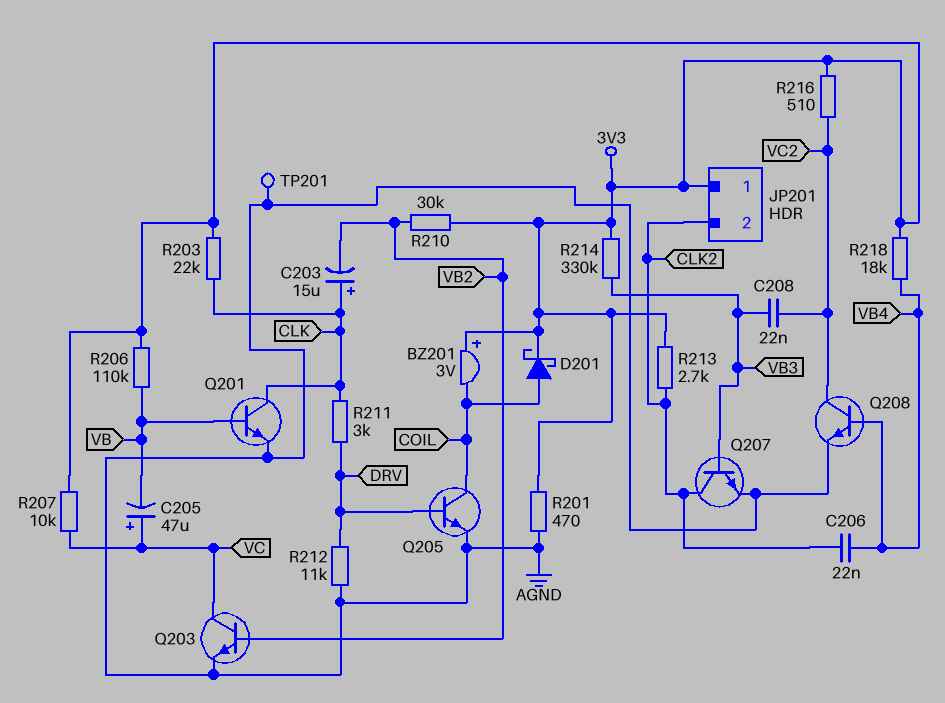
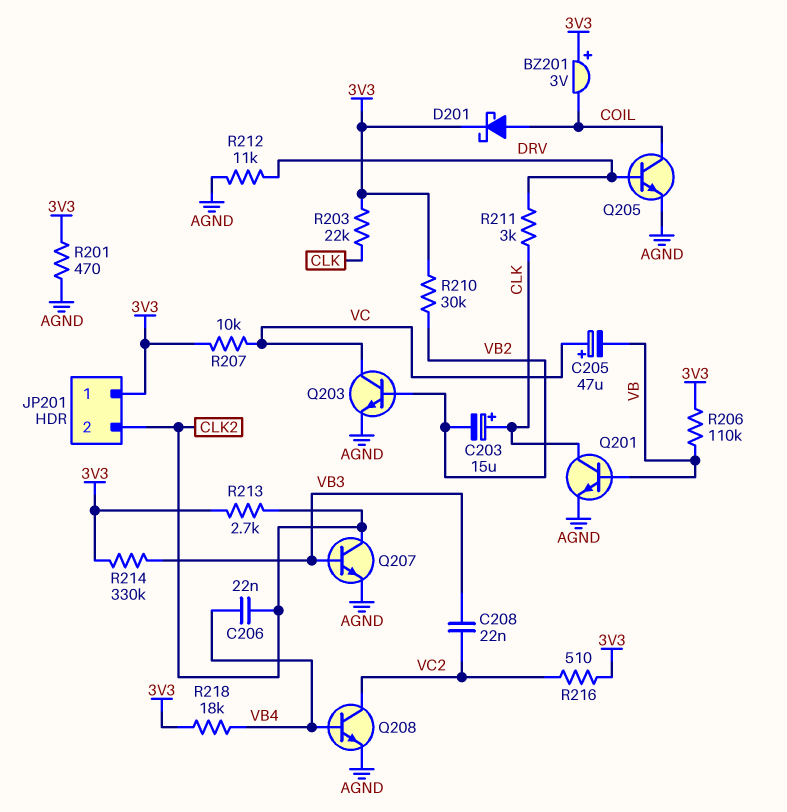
TP201: test point (AGND) -> none

